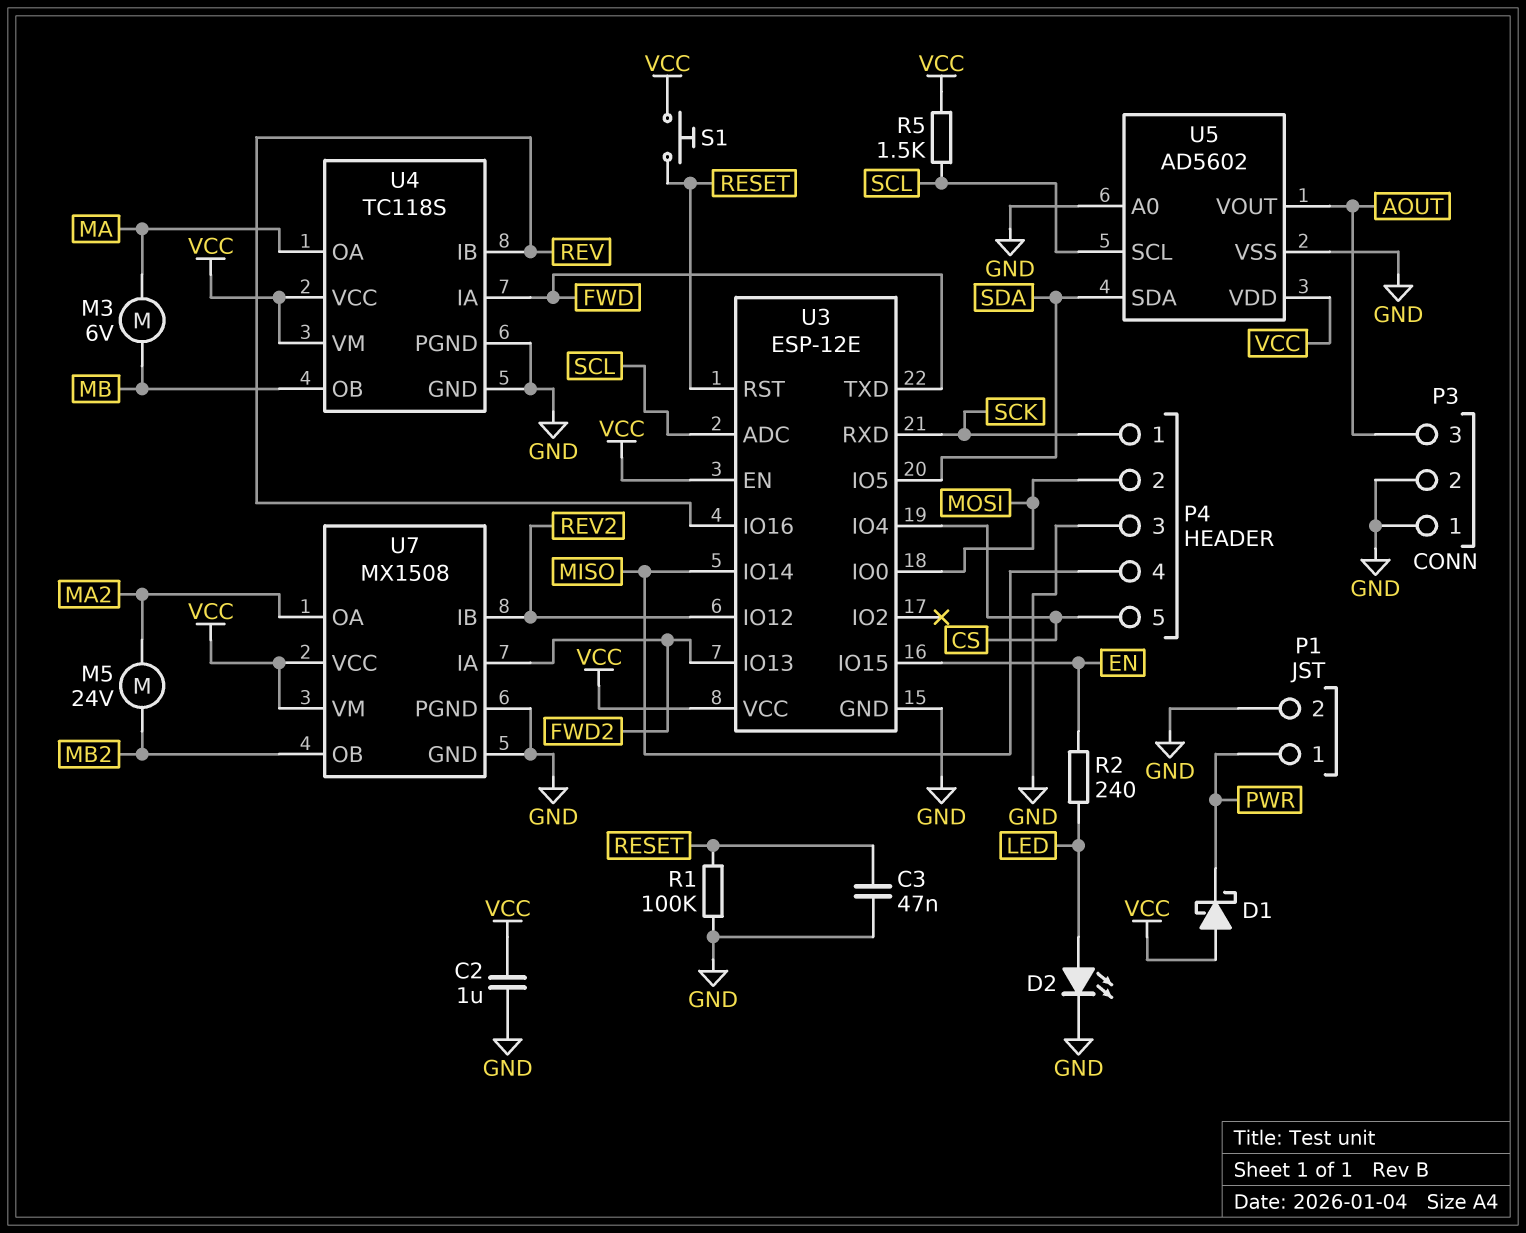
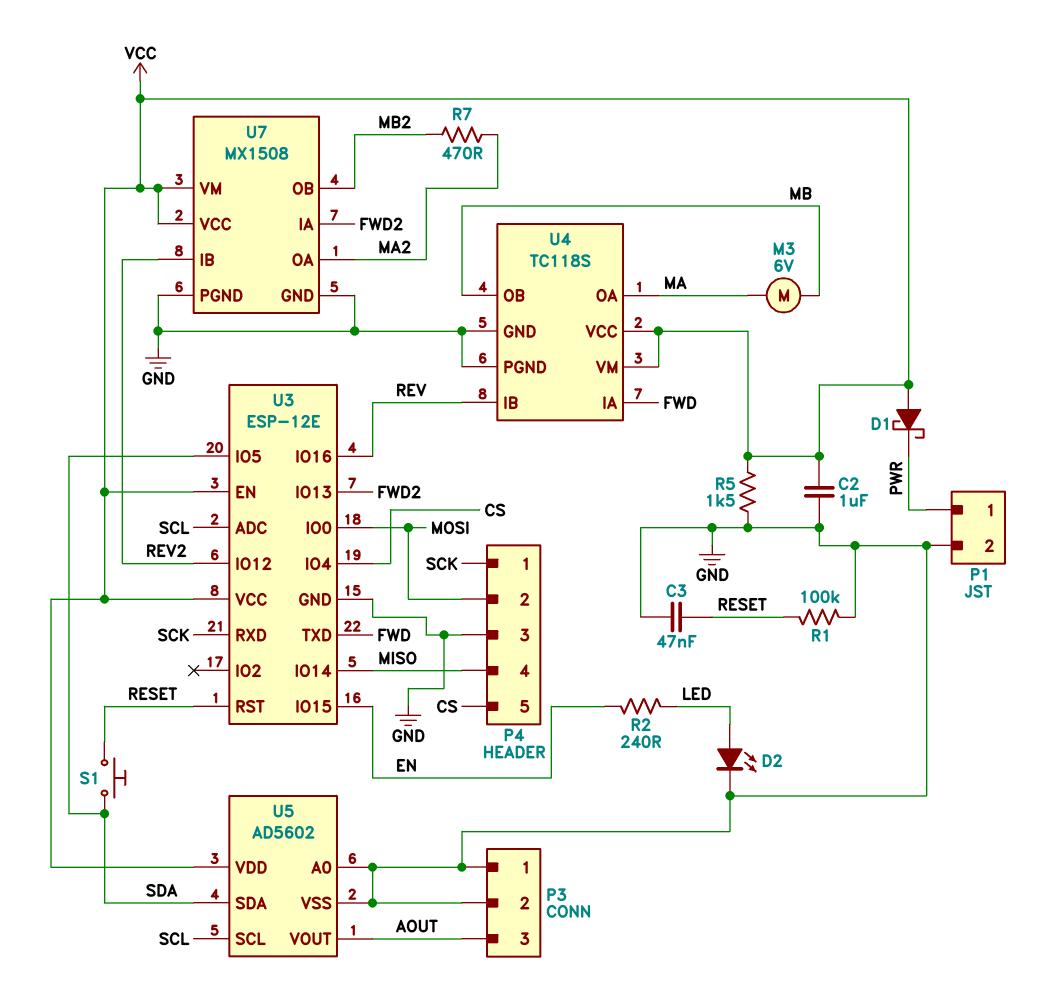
M5: motor 24V (MA2, MB2) -> none
R5: 1.5k (SCL, VCC) -> 1.5k (GND, VCC)
R7: none -> 470 (MA2, MB2)
S1: button (RESET, VCC) -> button (RESET, SDA)

